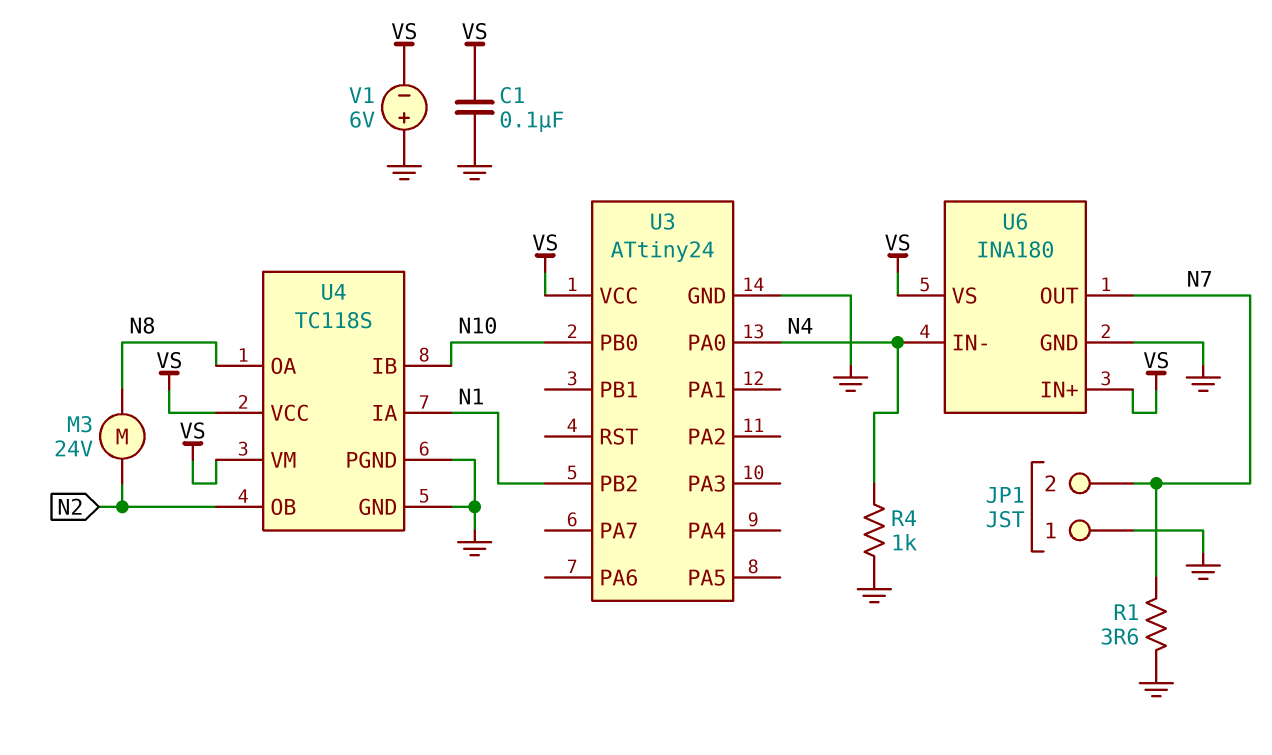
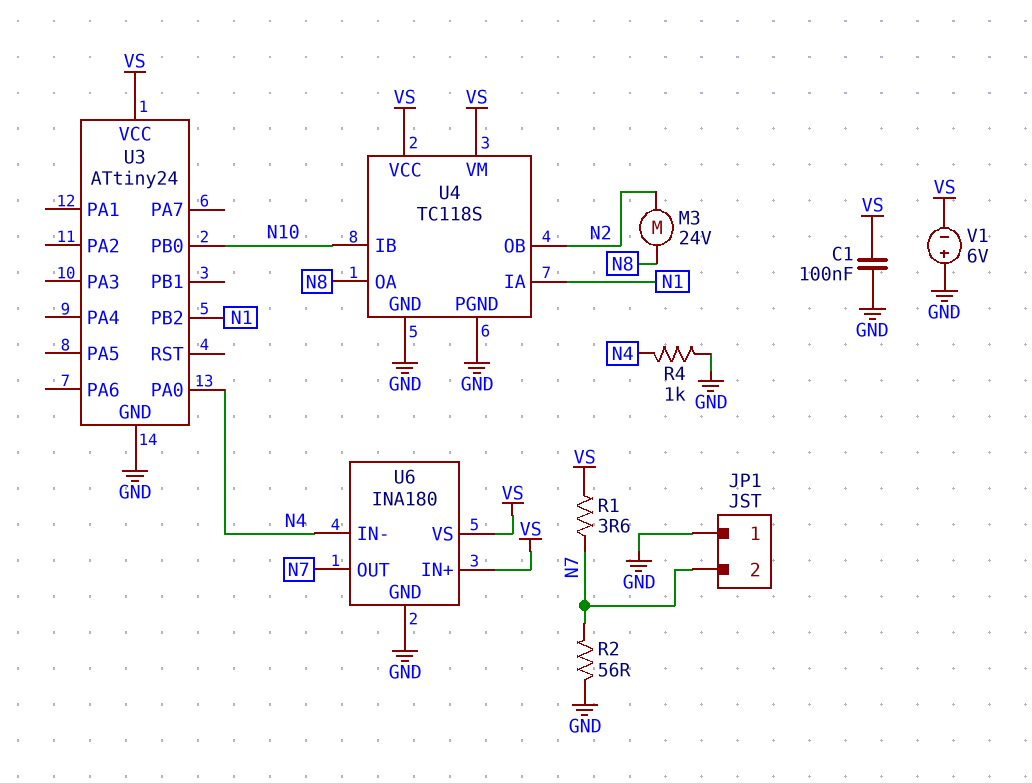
R1: 3.6 (GND, N7) -> 3.6 (N7, VS)
R2: none -> 56 (GND, N7)

